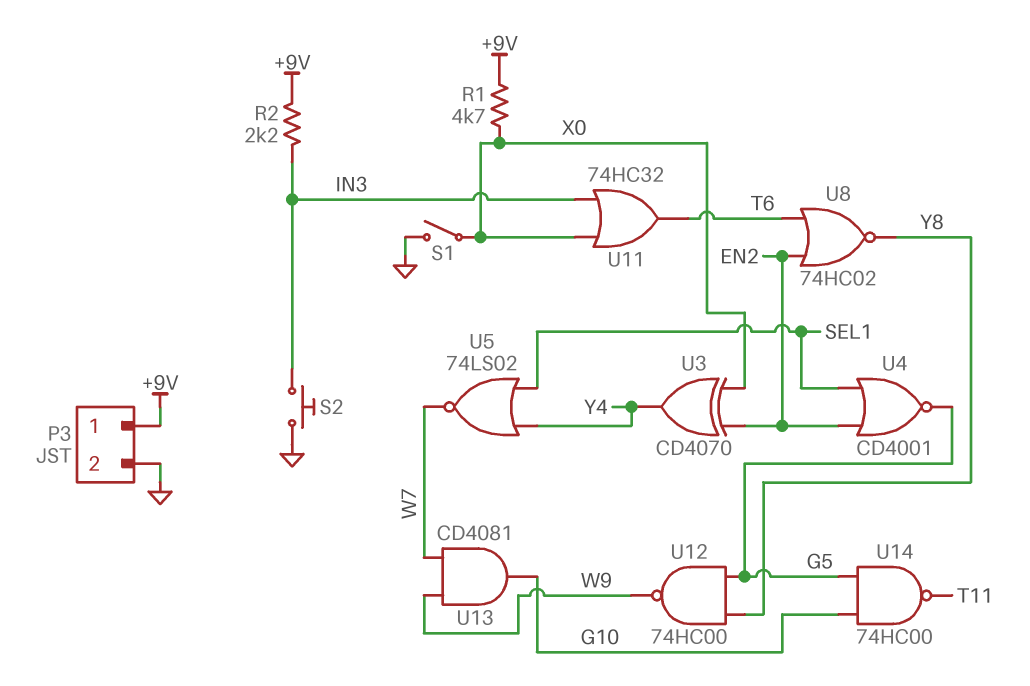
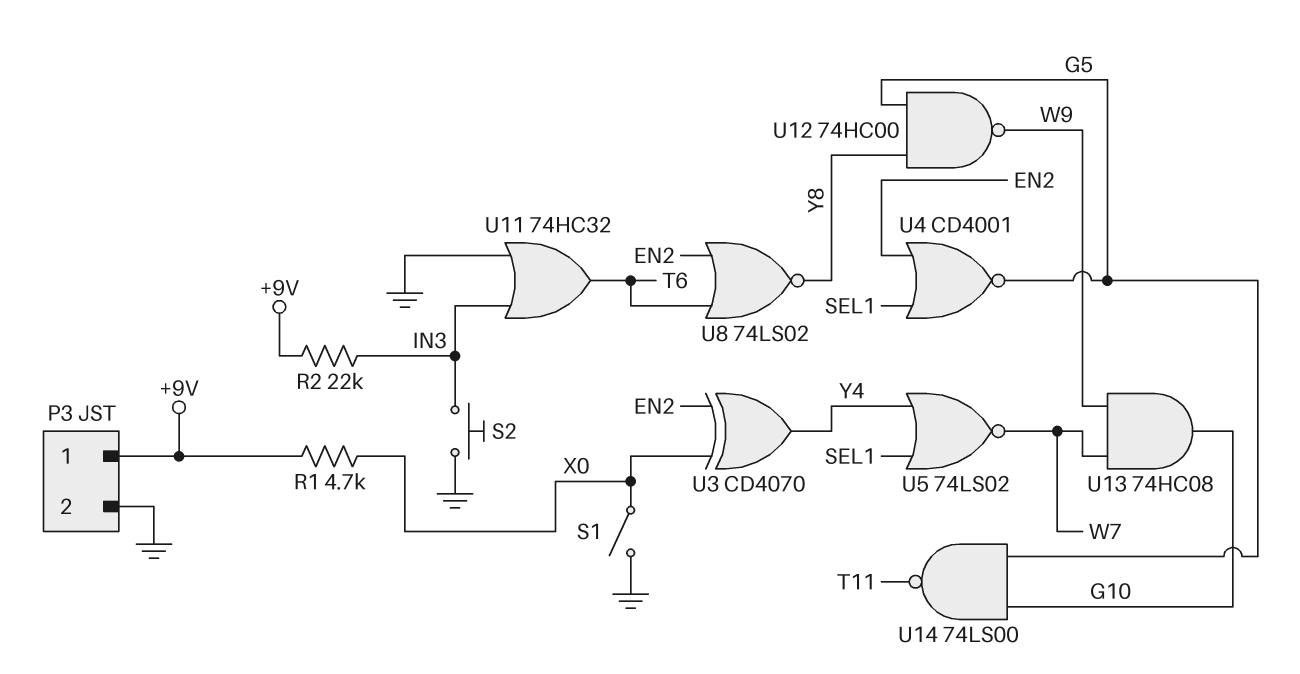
R2: 2.2k (+9V, IN3) -> 22k (+9V, IN3)
U8: NOR 74HC02 (in EN2, in T6, out Y8) -> NOR 74LS02 (in EN2, in T6, out Y8)
U11: OR 74HC32 (in IN3, in X0, out T6) -> OR 74HC32 (in GND, in IN3, out T6)
U13: AND CD4081 (in W7, in W9, out G10) -> AND 74HC08 (in W7, in W9, out G10)
U14: NAND 74HC00 (in G5, in G10, out T11) -> NAND 74LS00 (in G5, in G10, out T11)

